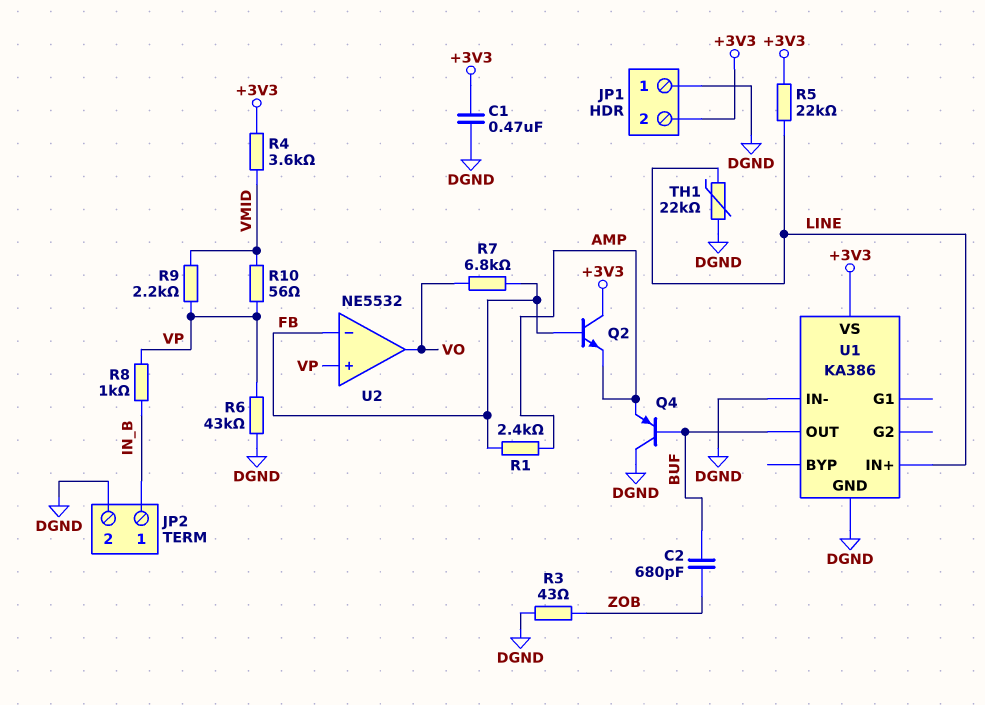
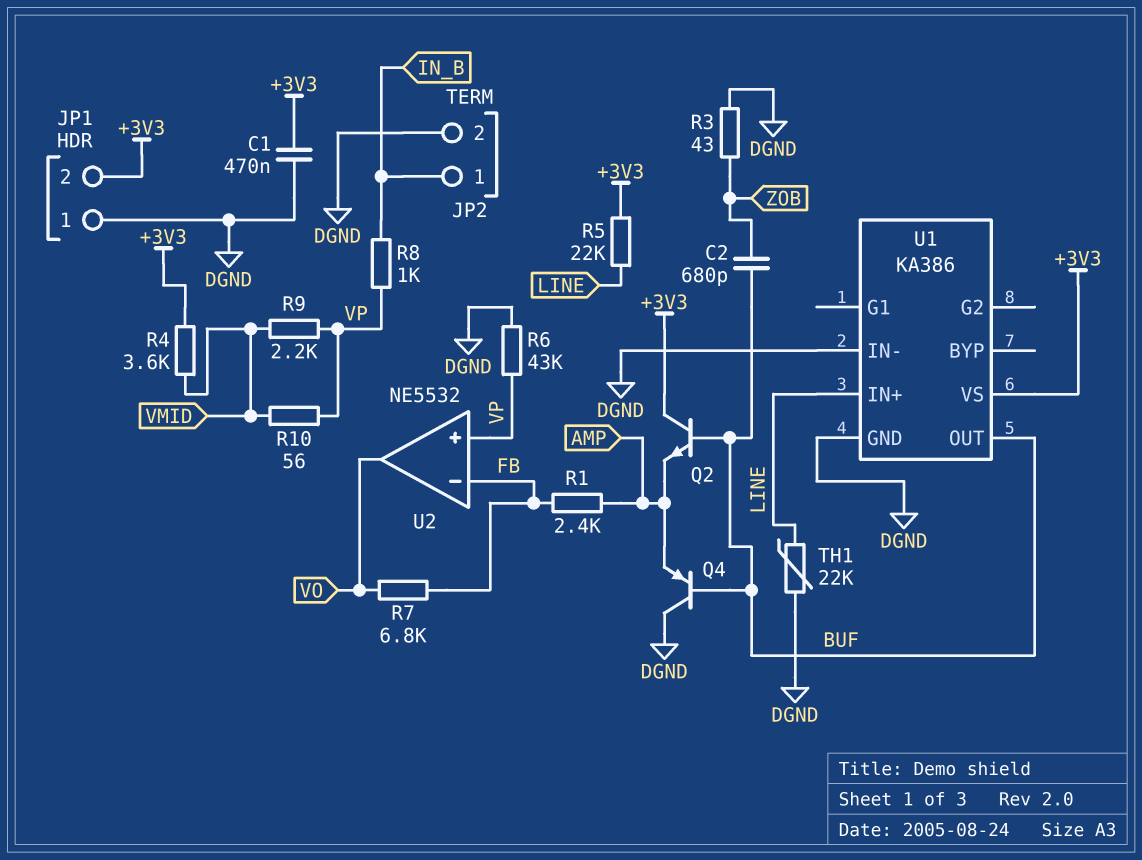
Q2: NPN (B FB, C +3V3, E AMP) -> NPN (B BUF, C +3V3, E AMP)

